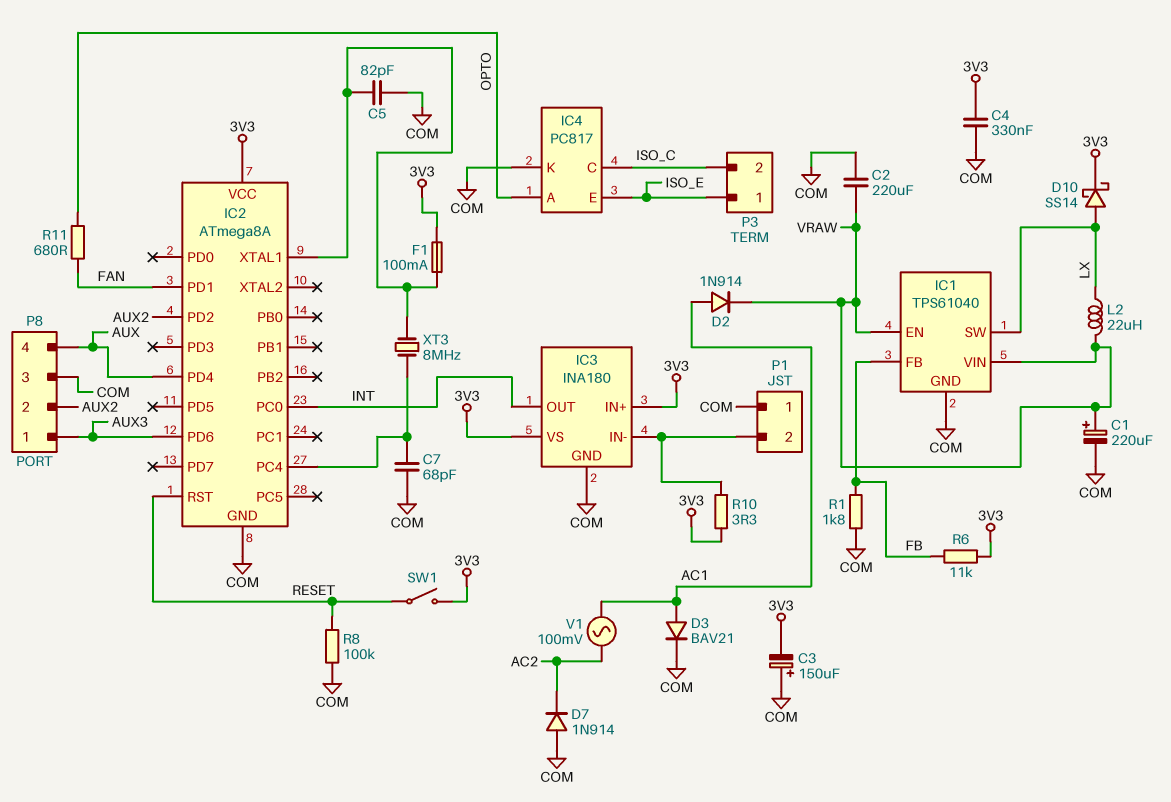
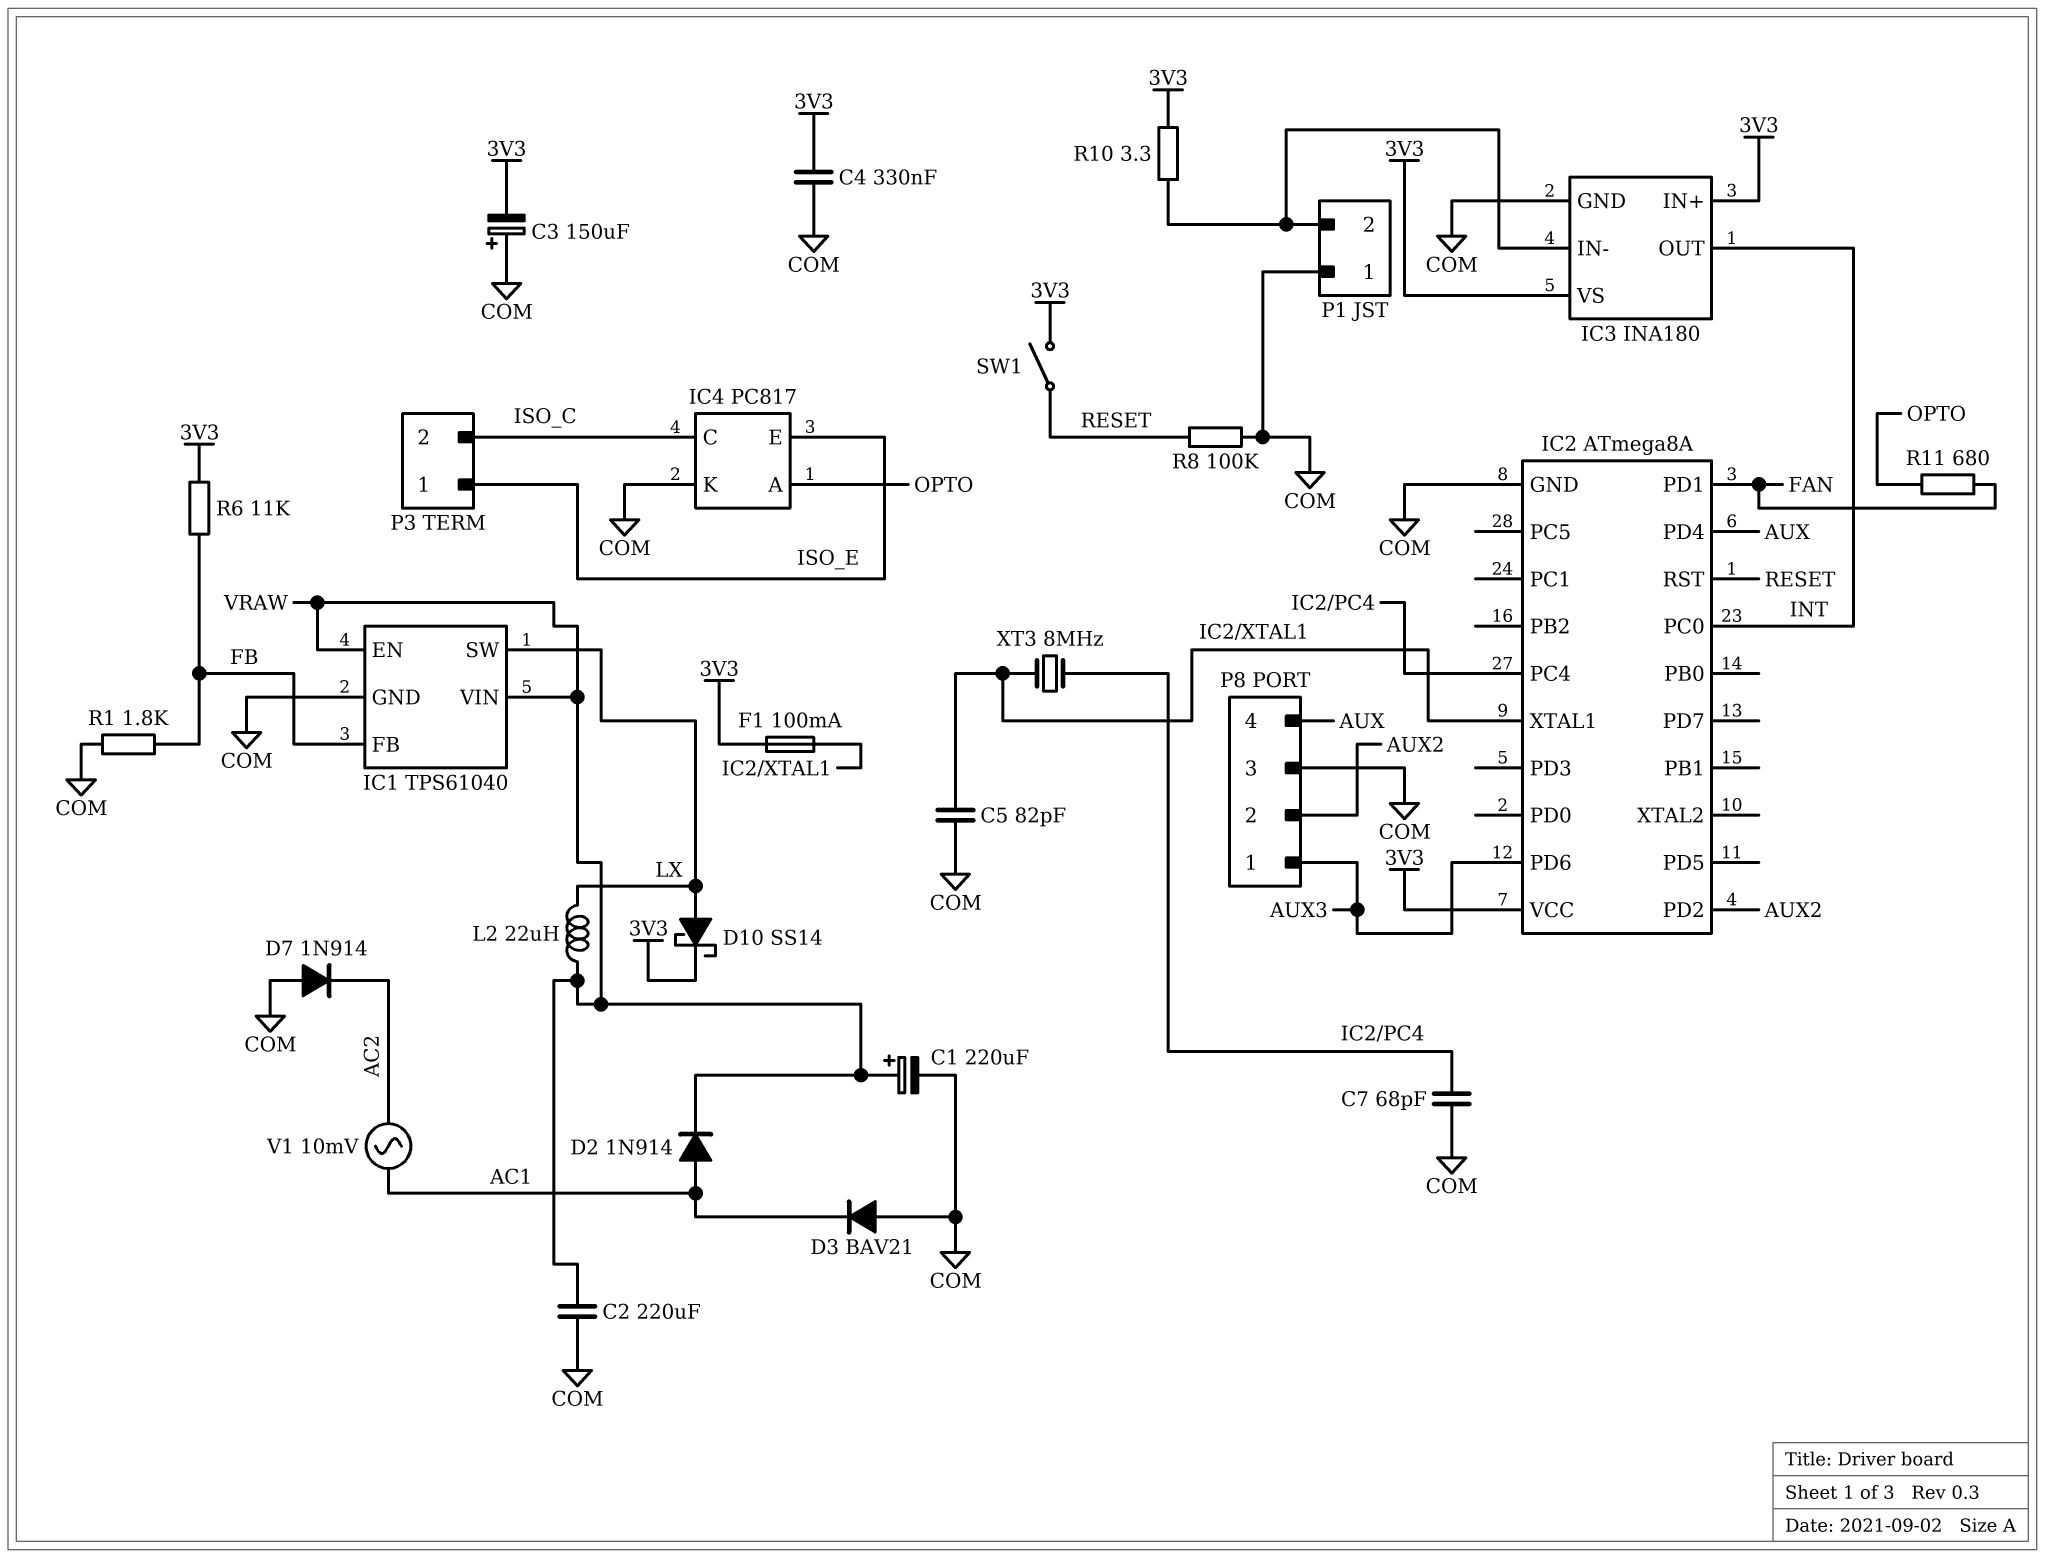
D3: diode BAV21 (A AC1, K COM) -> diode BAV21 (A COM, K AC1)
V1: AC 100mV (AC1, AC2) -> AC 10mV (AC1, AC2)

